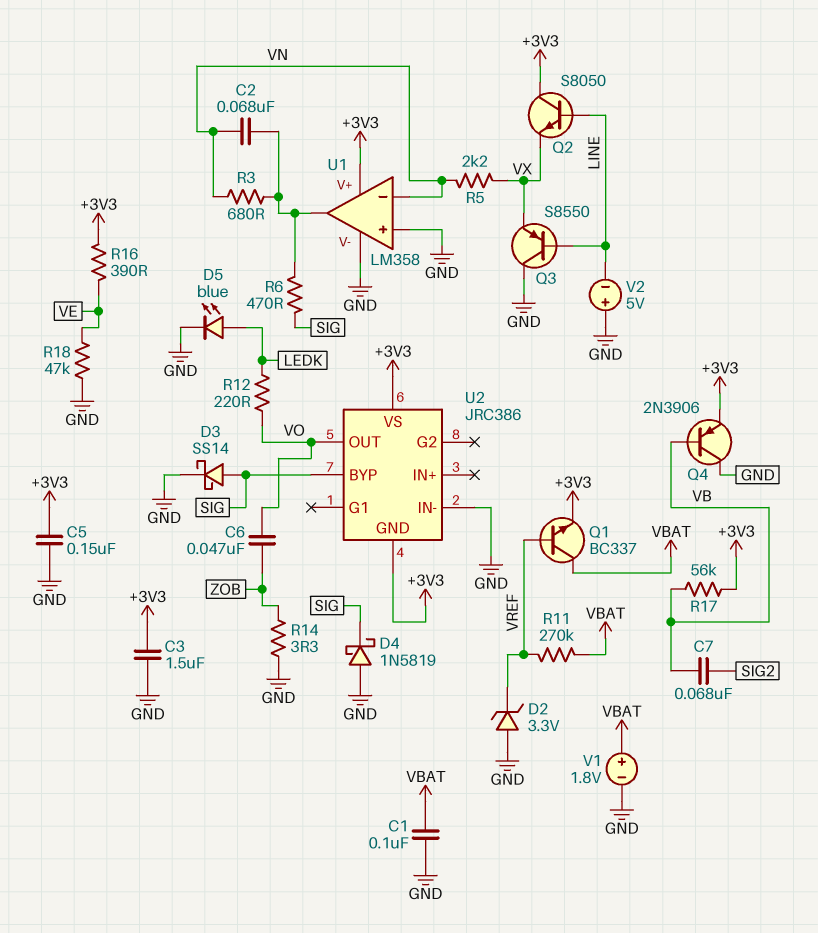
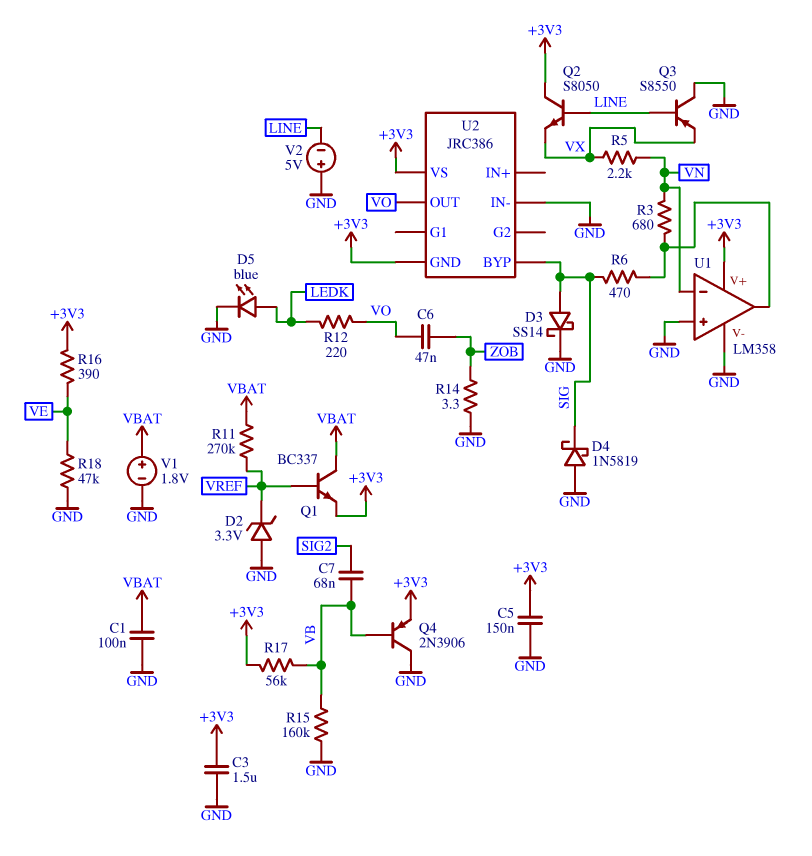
C2: 68nF (U1/out, VN) -> none
R15: none -> 160k (GND, VB)

